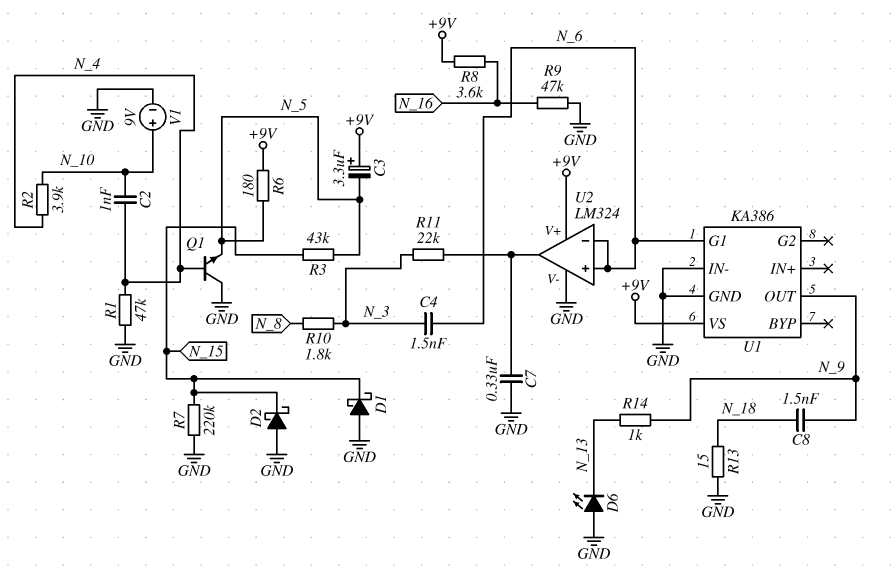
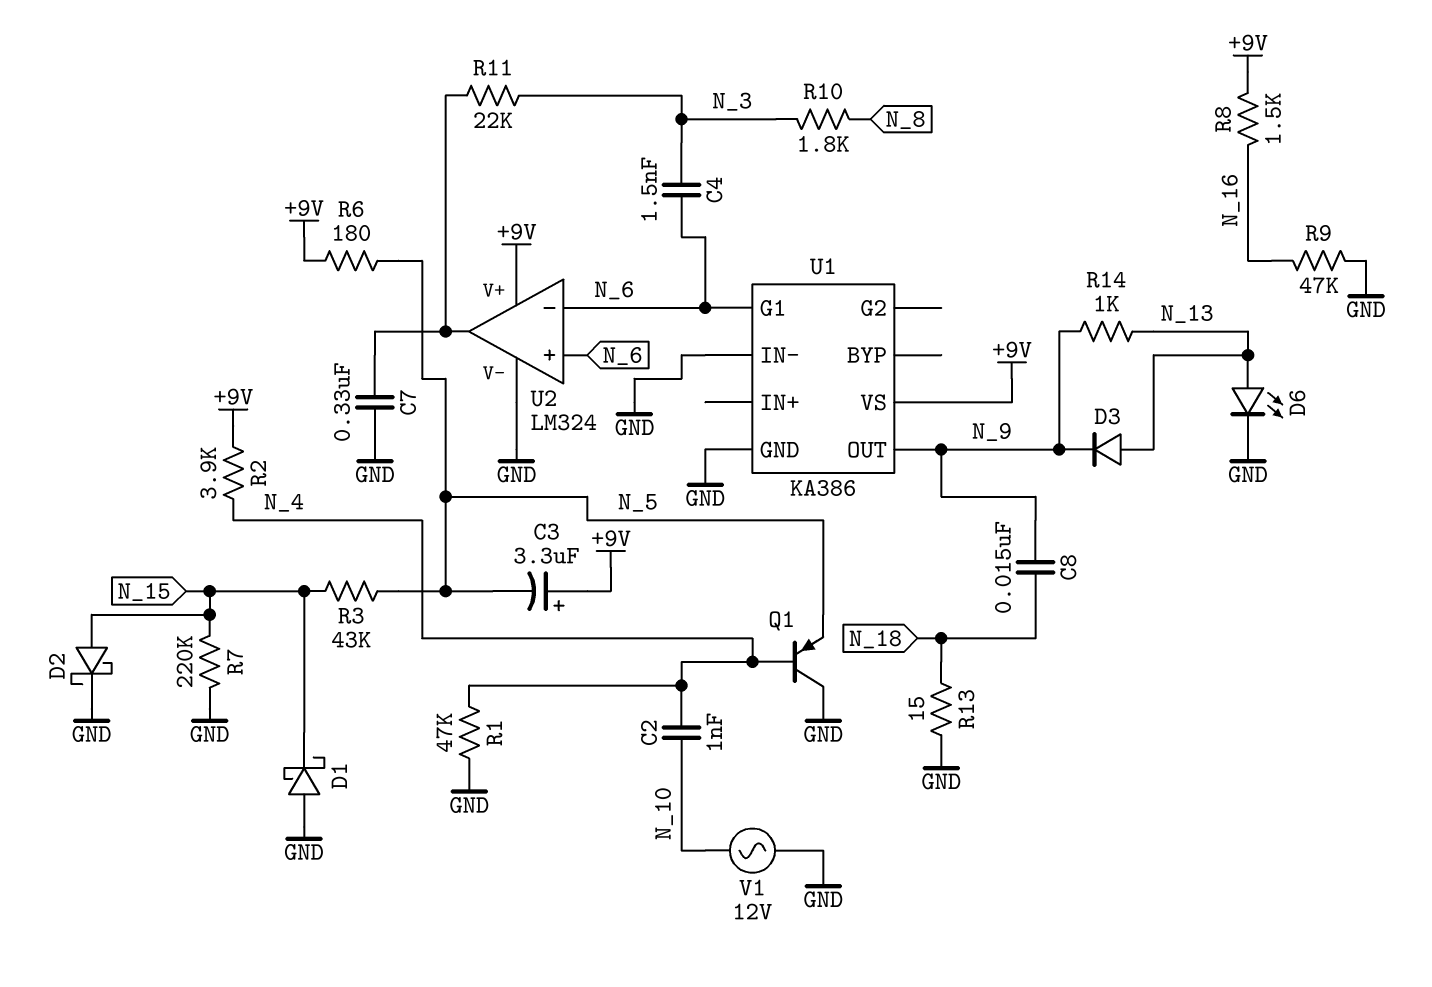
C8: 1.5nF (N_9, N_18) -> 15nF (N_9, N_18)
D2: schottky (A GND, K N_15) -> schottky (A N_15, K GND)
D3: none -> diode (A N_13, K N_9)
D6: LED (A GND, K N_13) -> LED (A N_13, K GND)
Q1: NPN (B N_4, C GND, E N_5) -> PNP (B N_4, C GND, E N_5)
R2: 3.9k (N_4, N_10) -> 3.9k (+9V, N_4)
R8: 3.6k (+9V, N_16) -> 1.5k (+9V, N_16)
V1: 9V (plus N_10, minus GND) -> AC 12V (GND, N_10)

